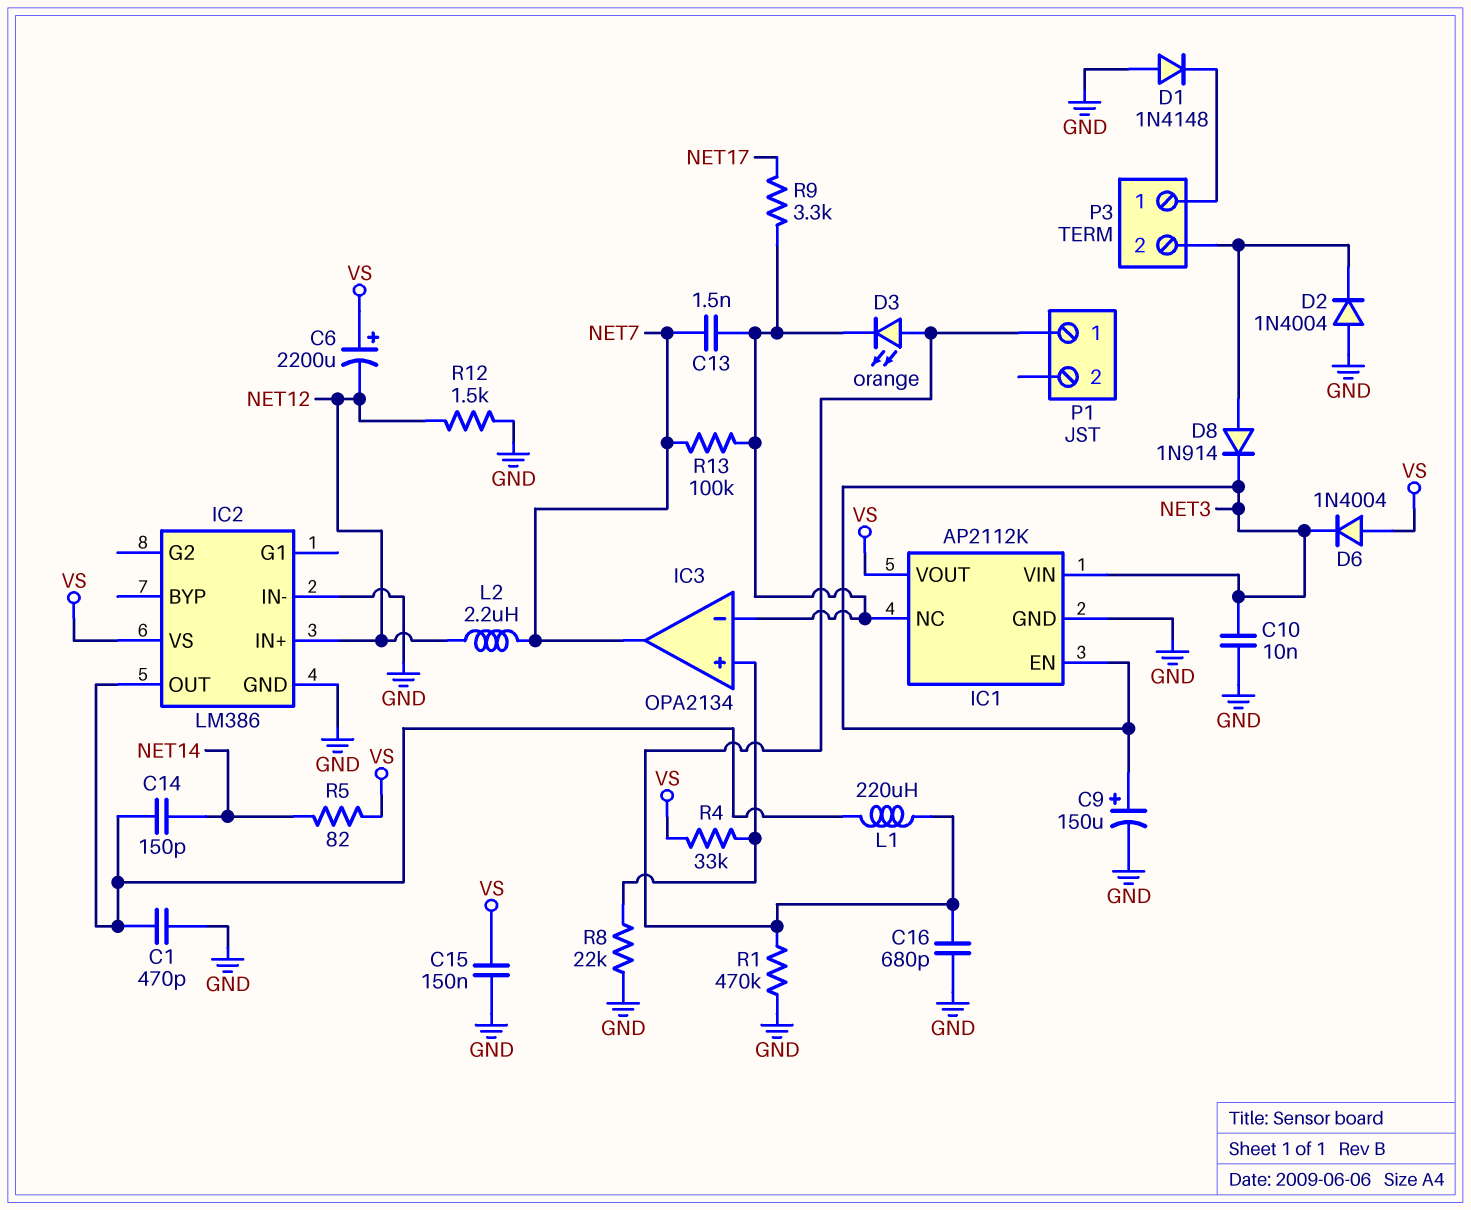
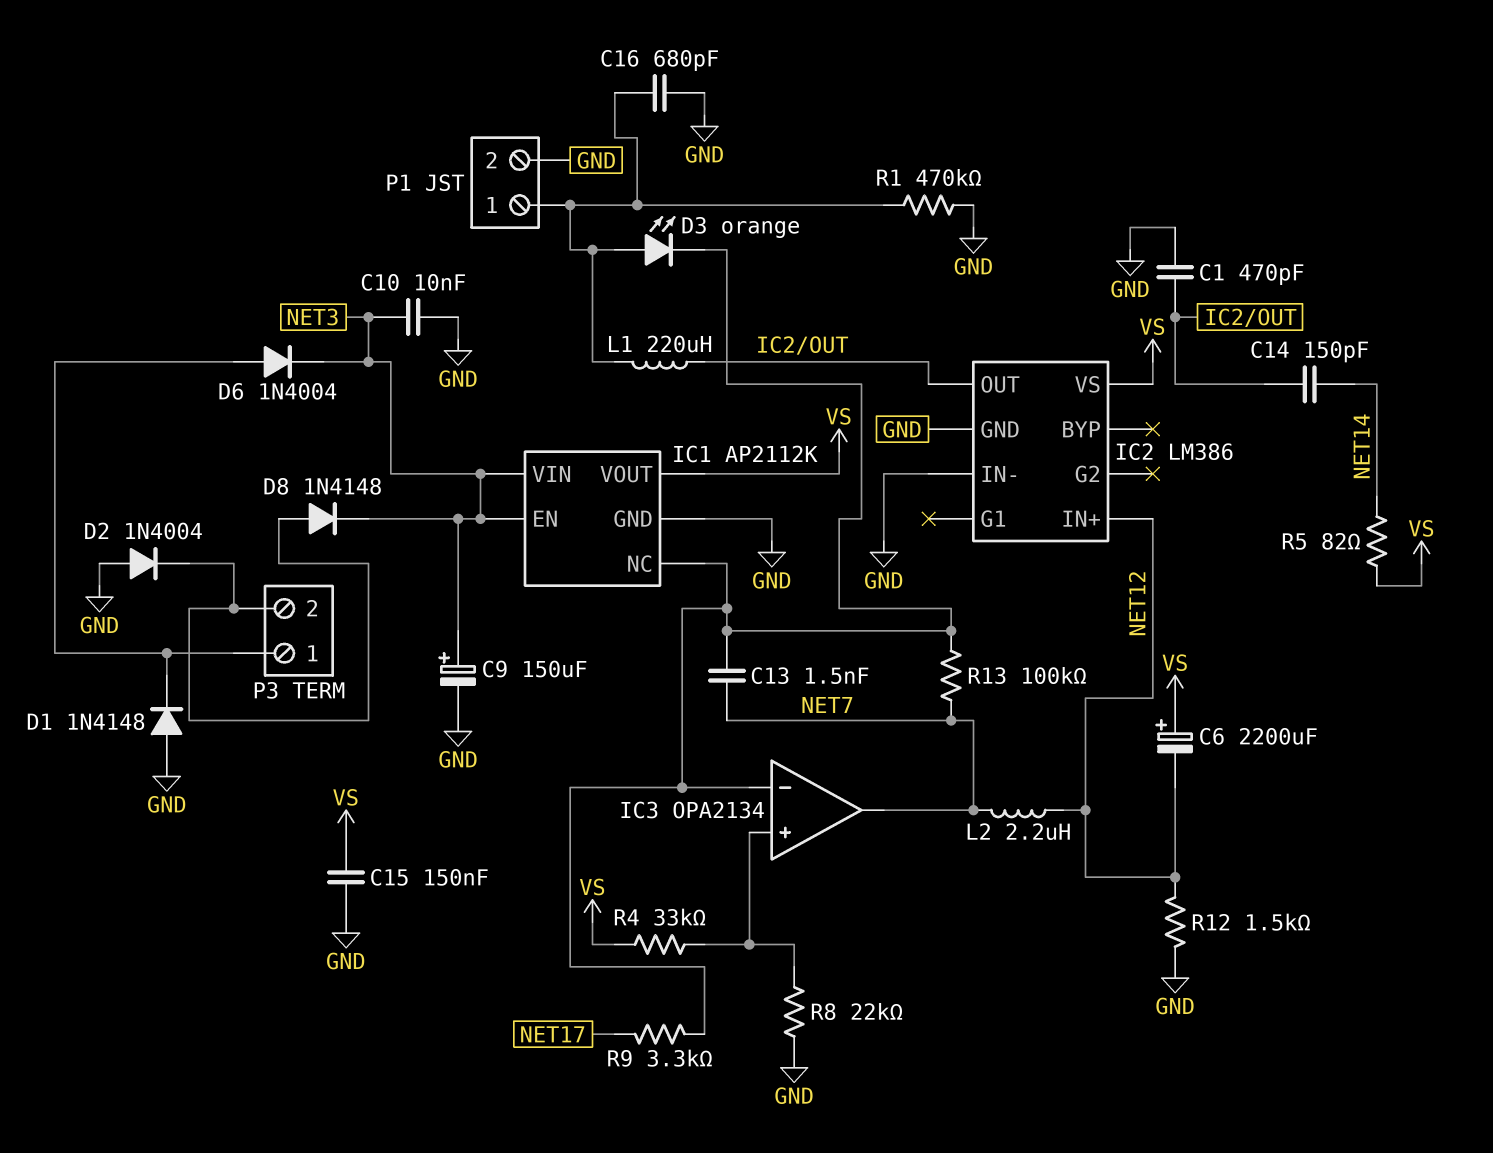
D6: diode 1N4004 (A VS, K NET3) -> diode 1N4004 (A P3/1, K NET3)
D8: diode 1N914 (A P3/2, K NET3) -> diode 1N4148 (A P3/2, K NET3)
P1 pin 2: none -> GND

